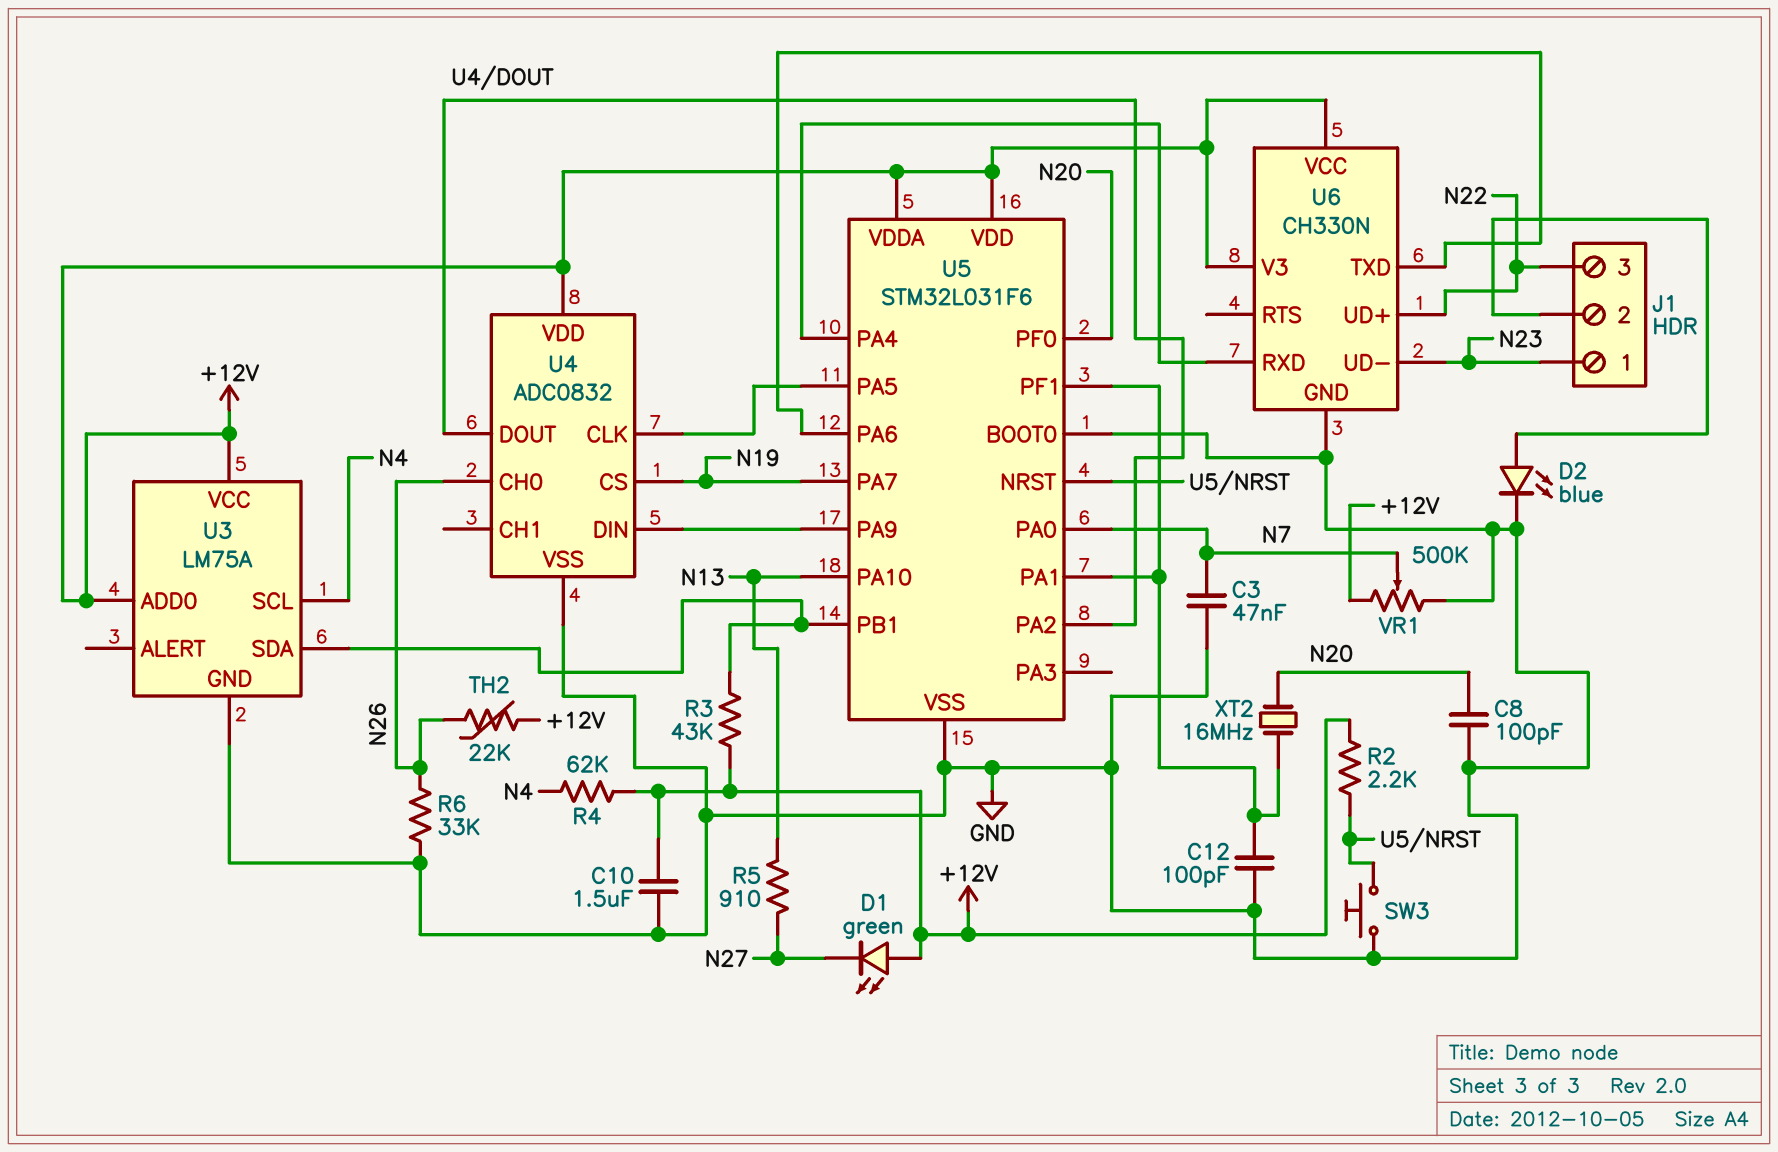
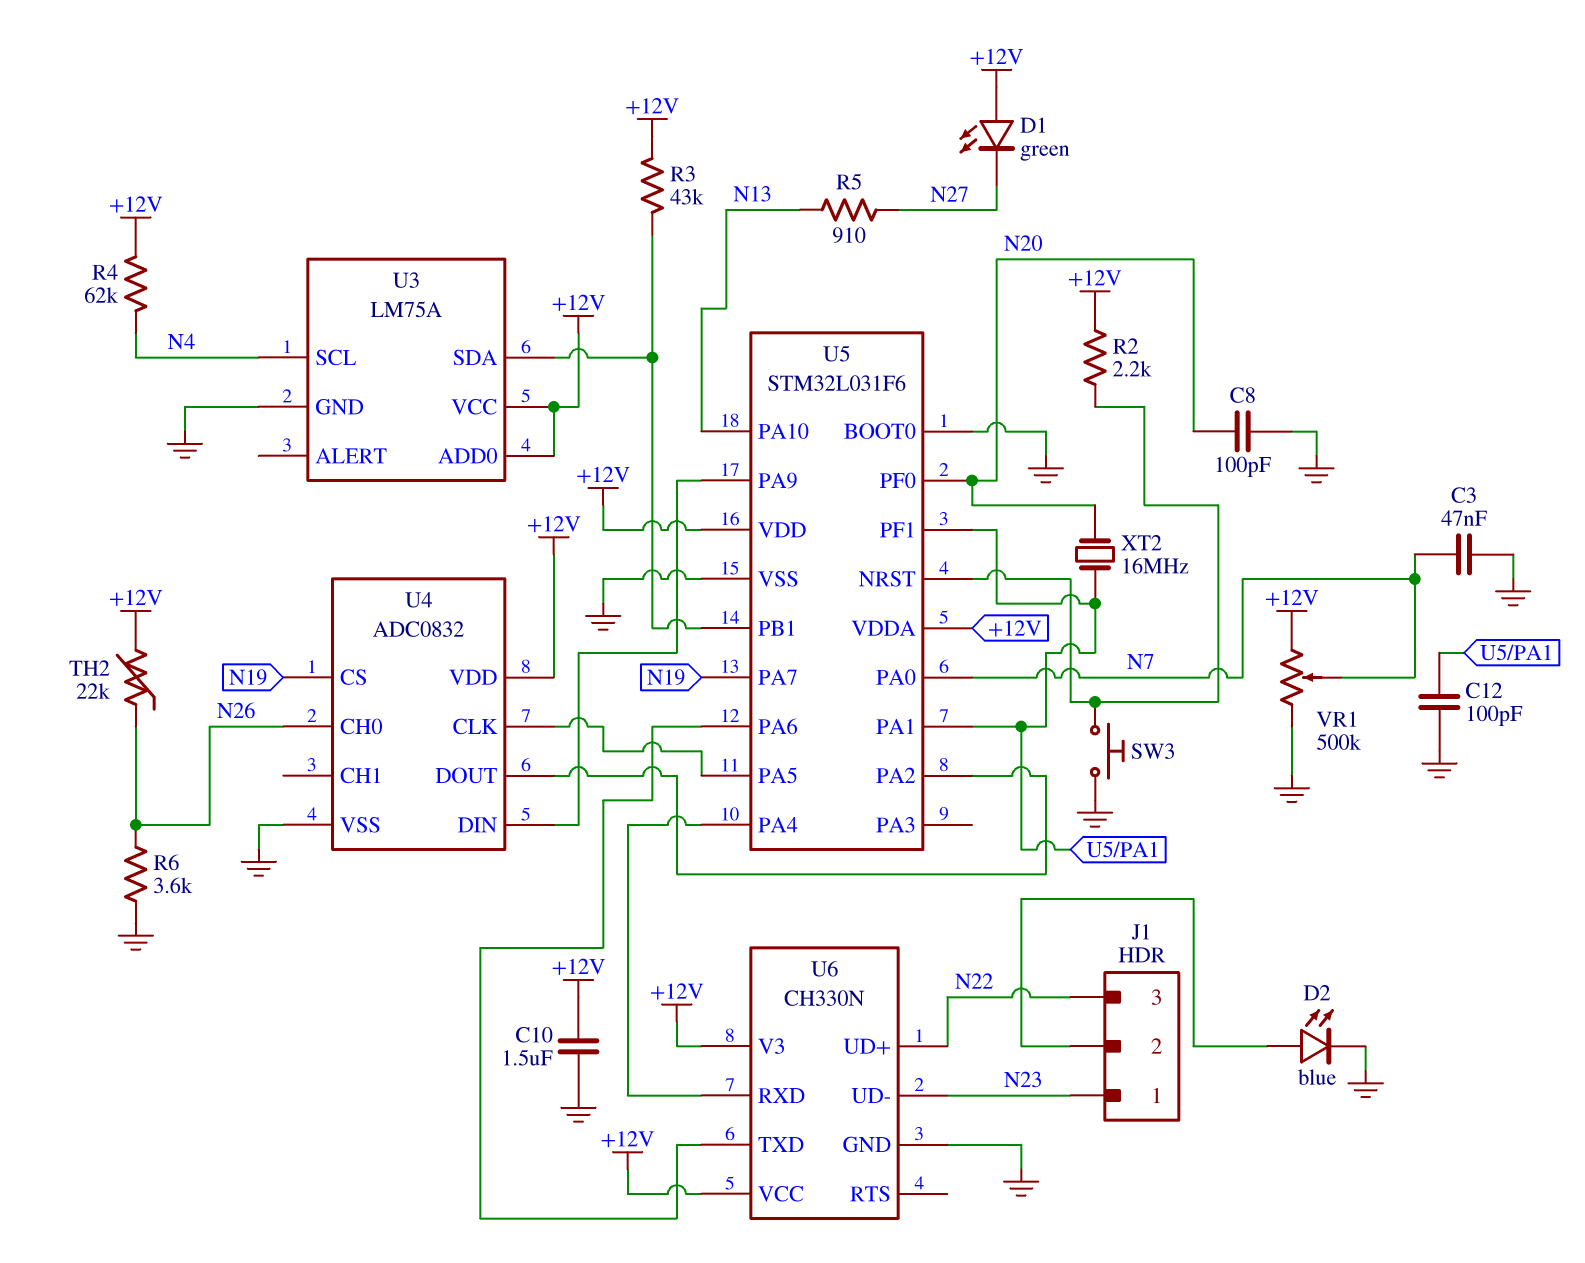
R6: 33k (GND, N26) -> 3.6k (GND, N26)

